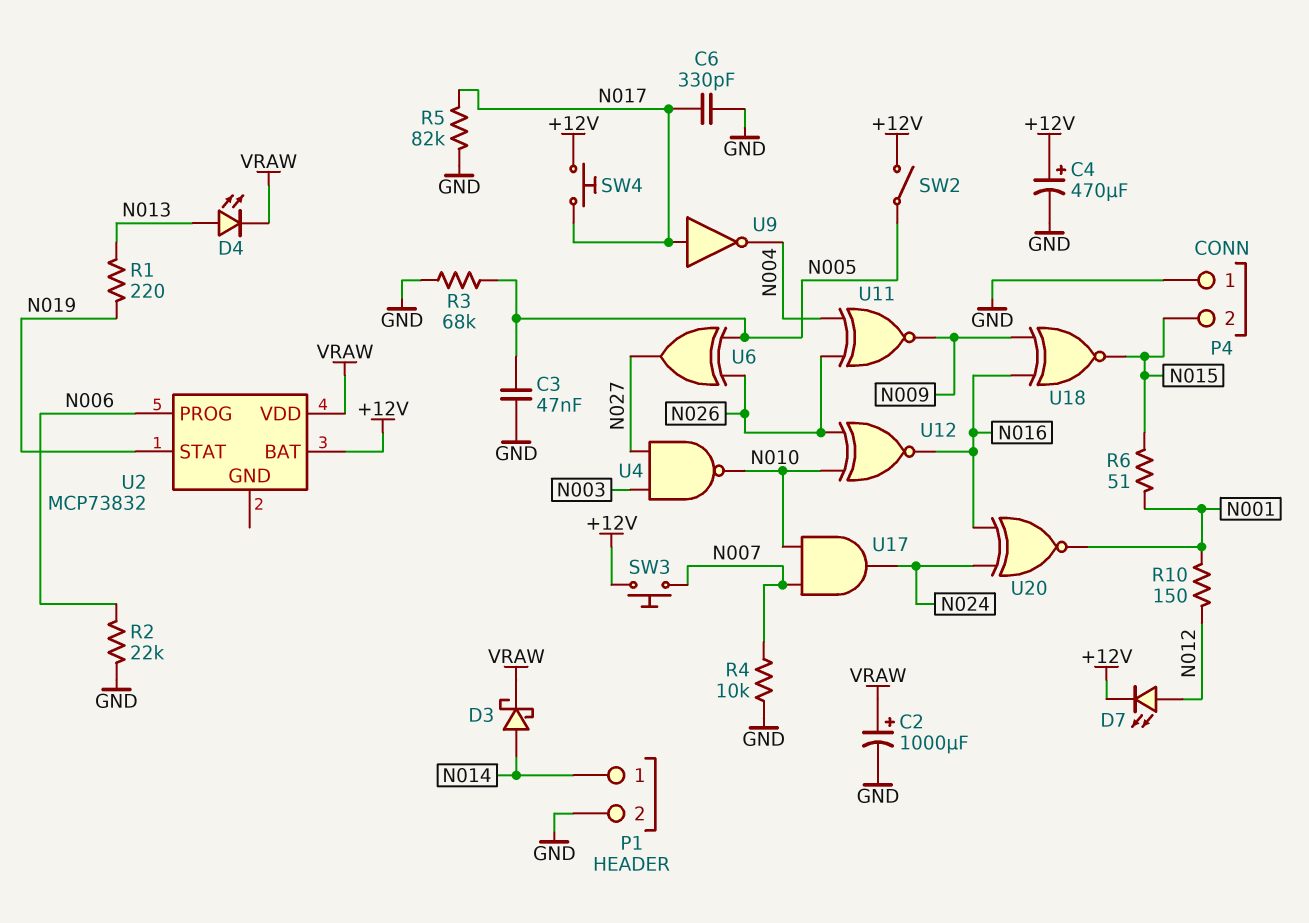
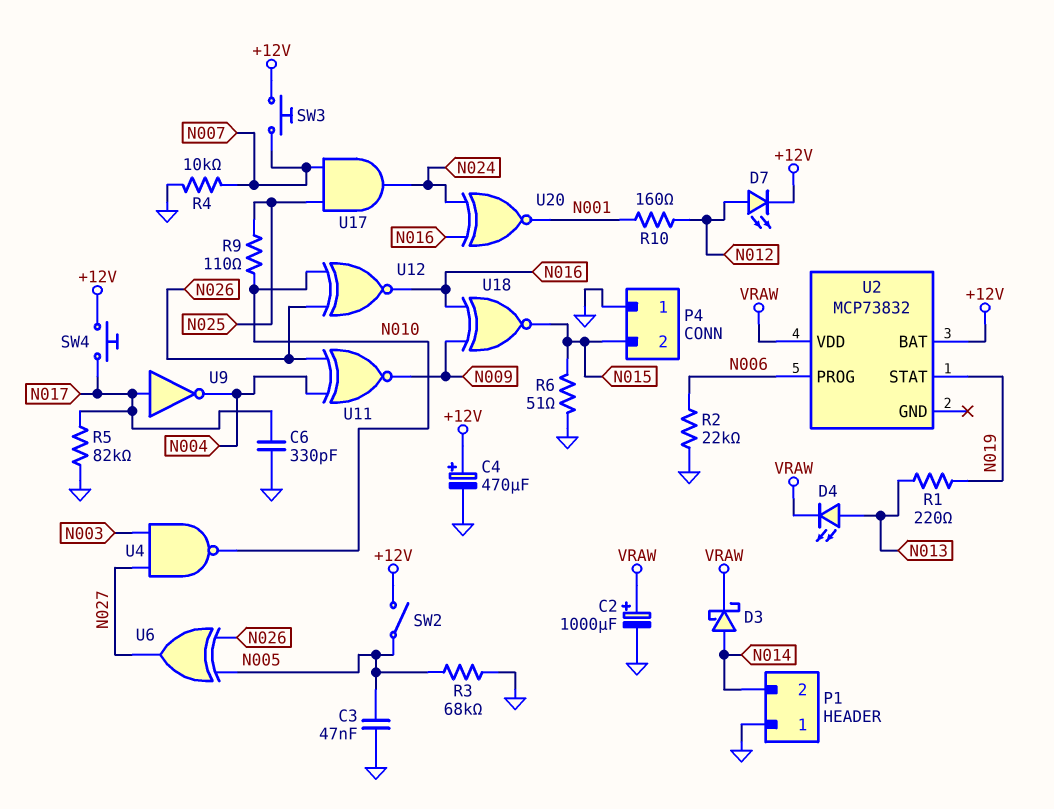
P1 pin 1: N014 -> GND
P1 pin 2: GND -> N014
R6: 51 (N001, N015) -> 51 (GND, N015)
R9: none -> 110 (N010, N025)
R10: 150 (N001, N012) -> 160 (N001, N012)
U17: AND (in N007, in N010, out N024) -> AND (in N007, in N025, out N024)

